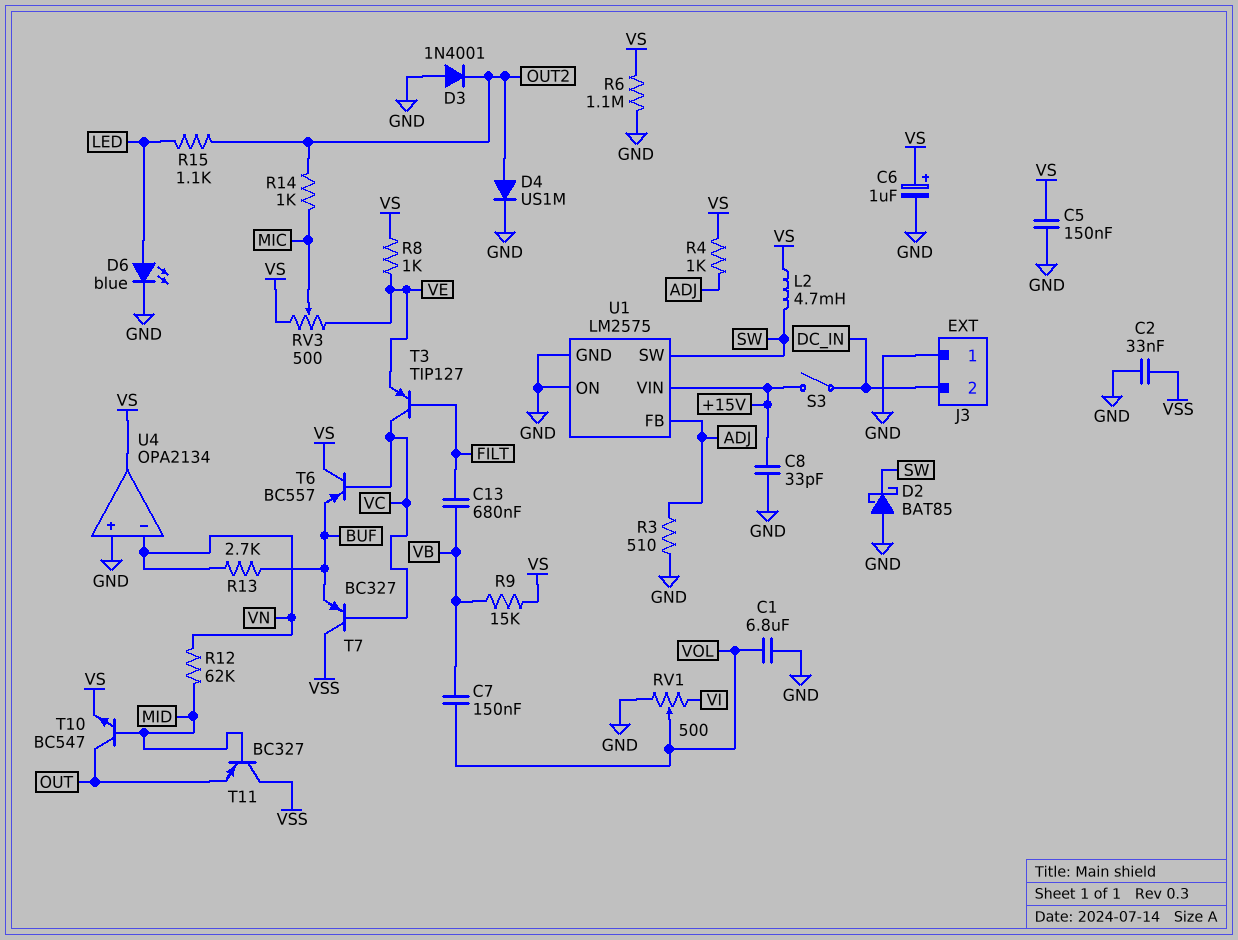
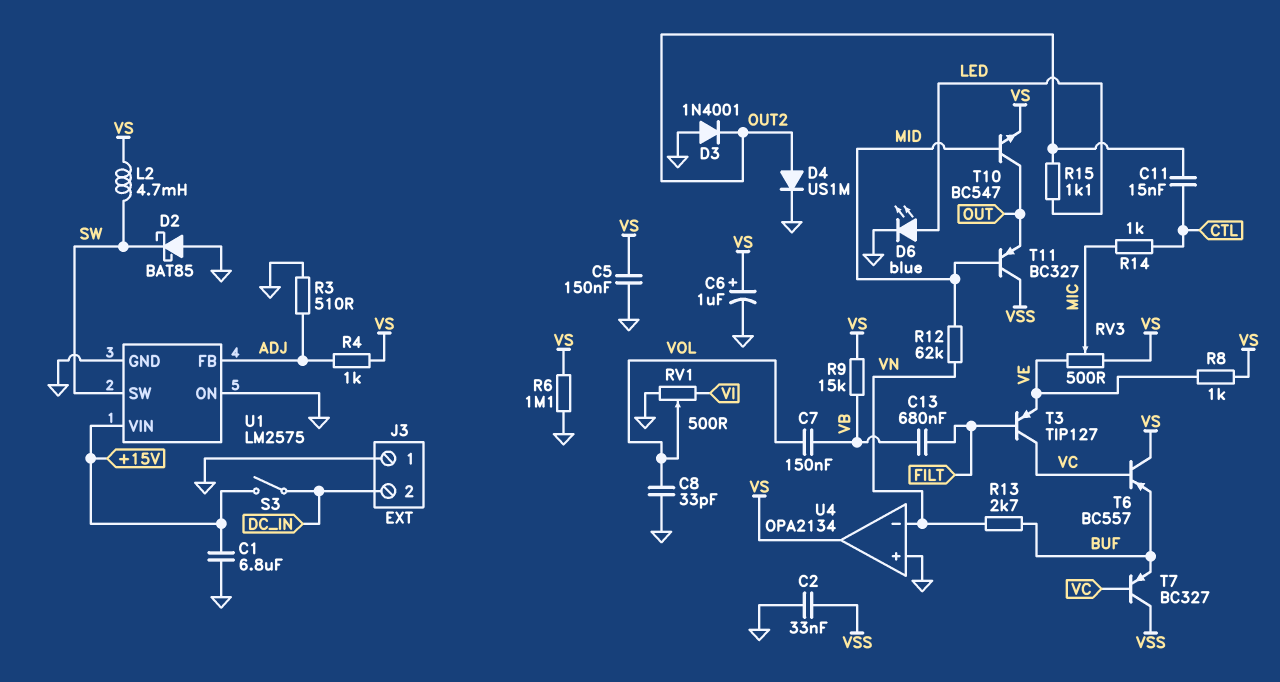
C1: 6.8uF (GND, VOL) -> 6.8uF (+15V, GND)
C8: 33pF (+15V, GND) -> 33pF (GND, VOL)
C11: none -> 15nF (CTL, OUT2)
R14: 1k (MIC, OUT2) -> 1k (CTL, MIC)

